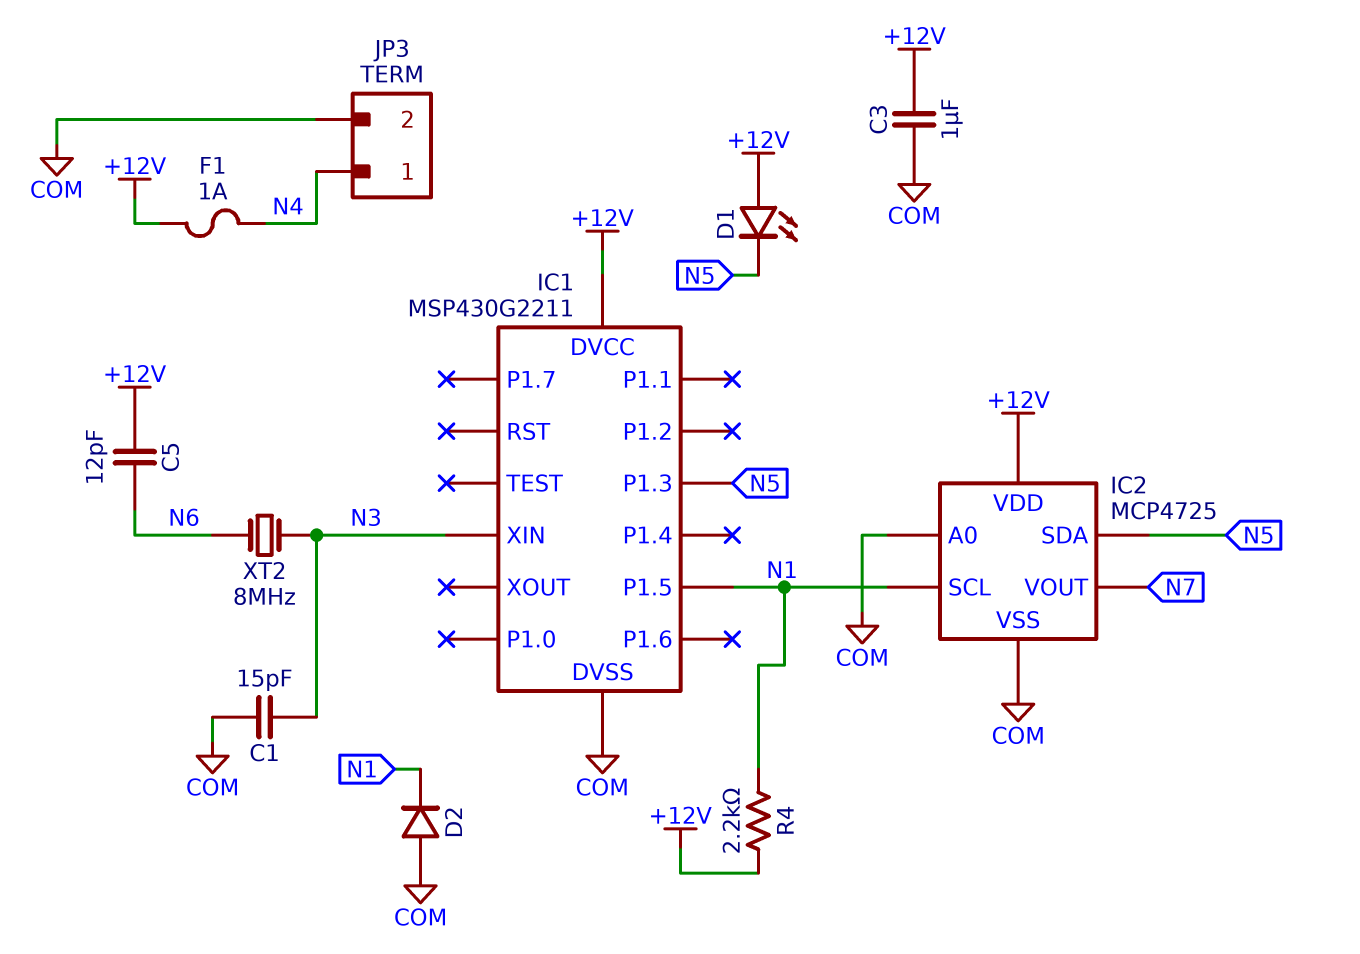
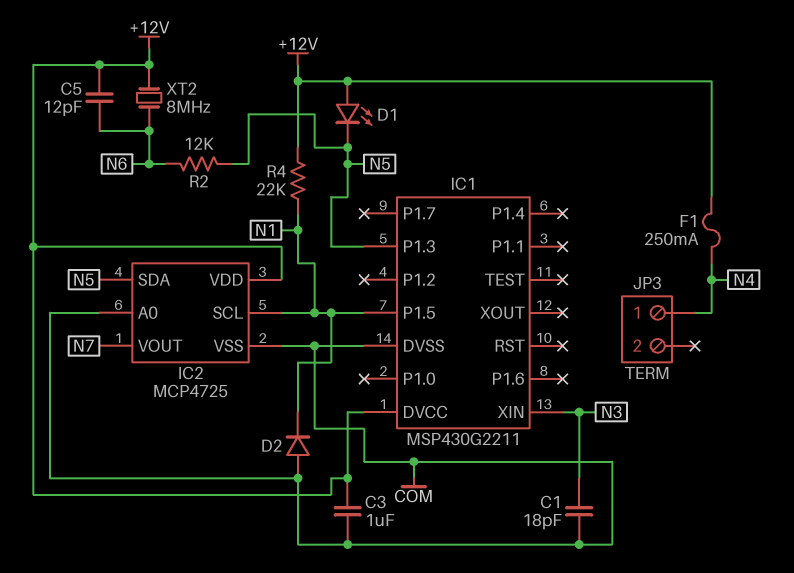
C1: 15pF (COM, N3) -> 18pF (COM, N3)
F1: 1A (+12V, N4) -> 250mA (+12V, N4)
JP3 pin 2: COM -> none
R2: none -> 12k (N5, N6)
R4: 2.2k (+12V, N1) -> 22k (+12V, N1)
XT2: 8MHz (N3, N6) -> 8MHz (+12V, N6)

